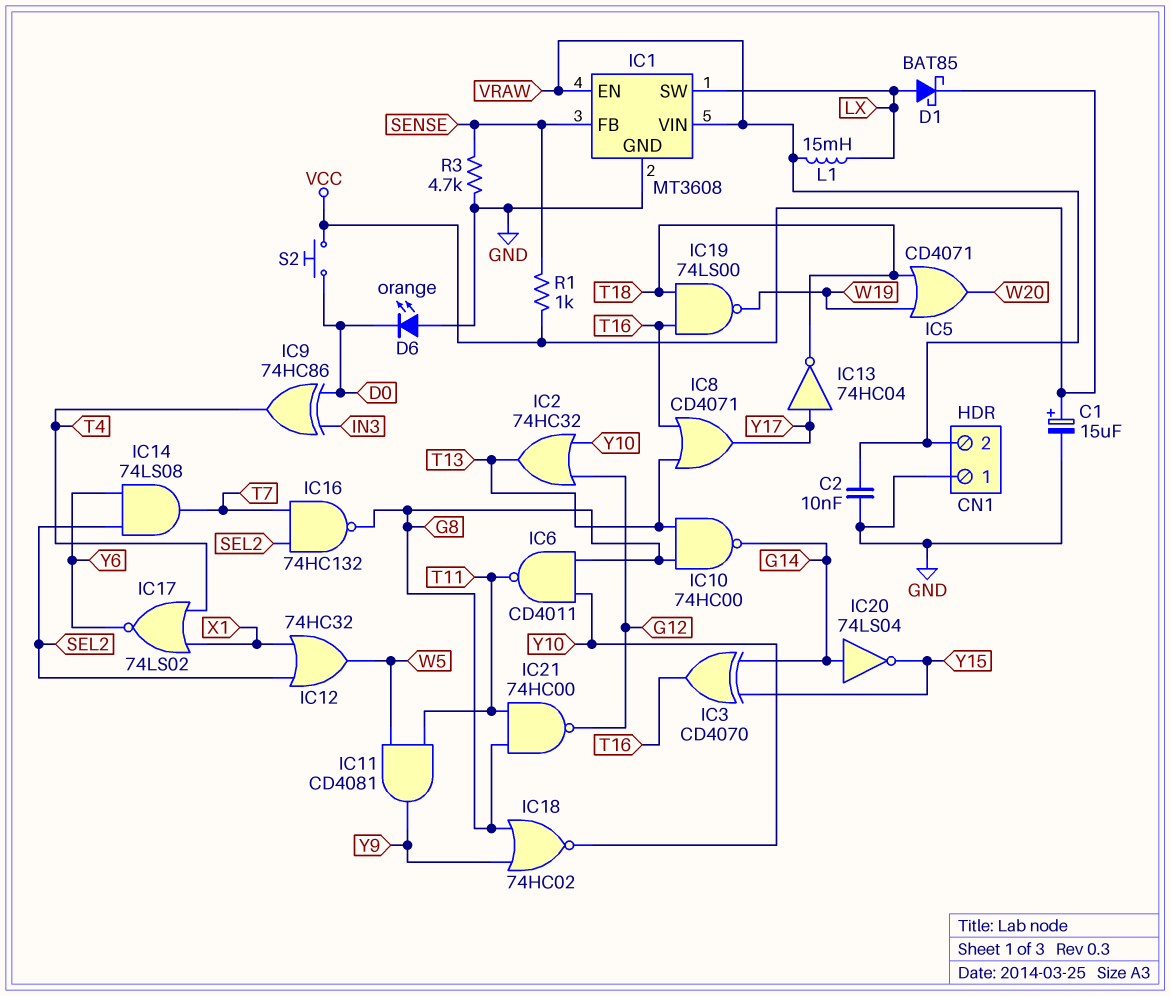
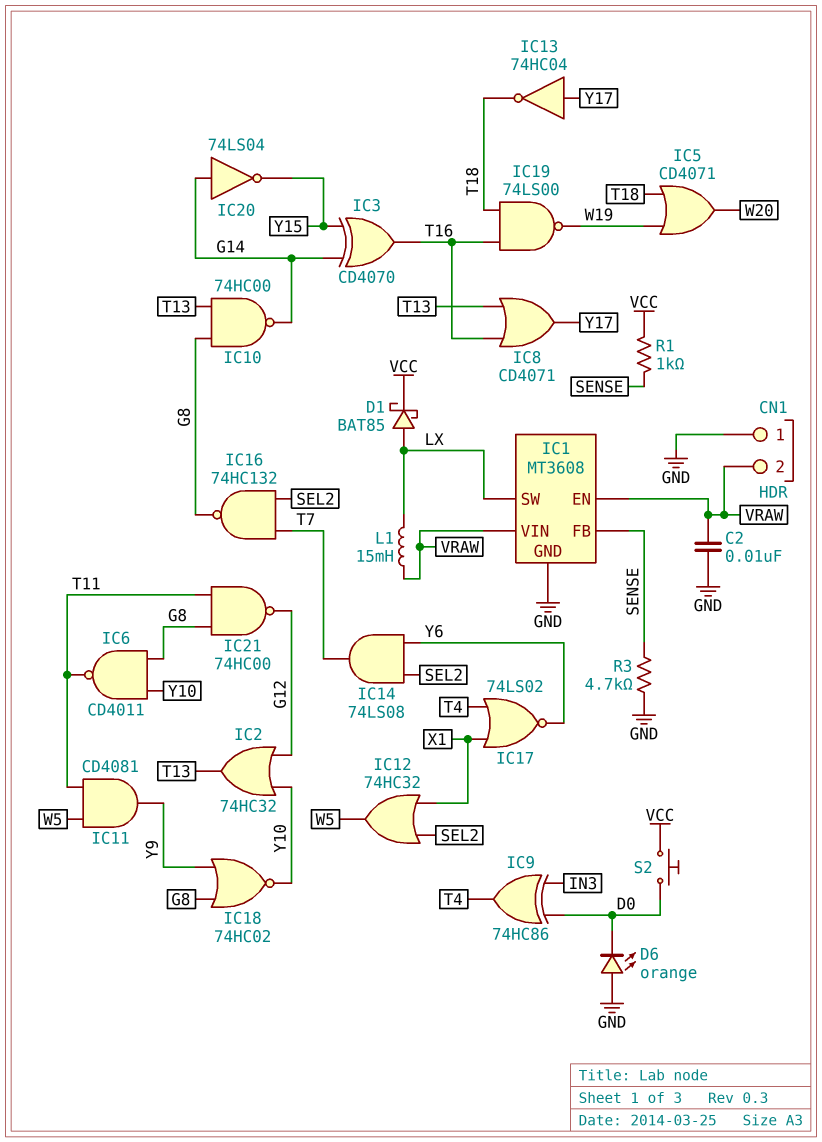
C1: 15uF (plus VCC, minus GND) -> none

